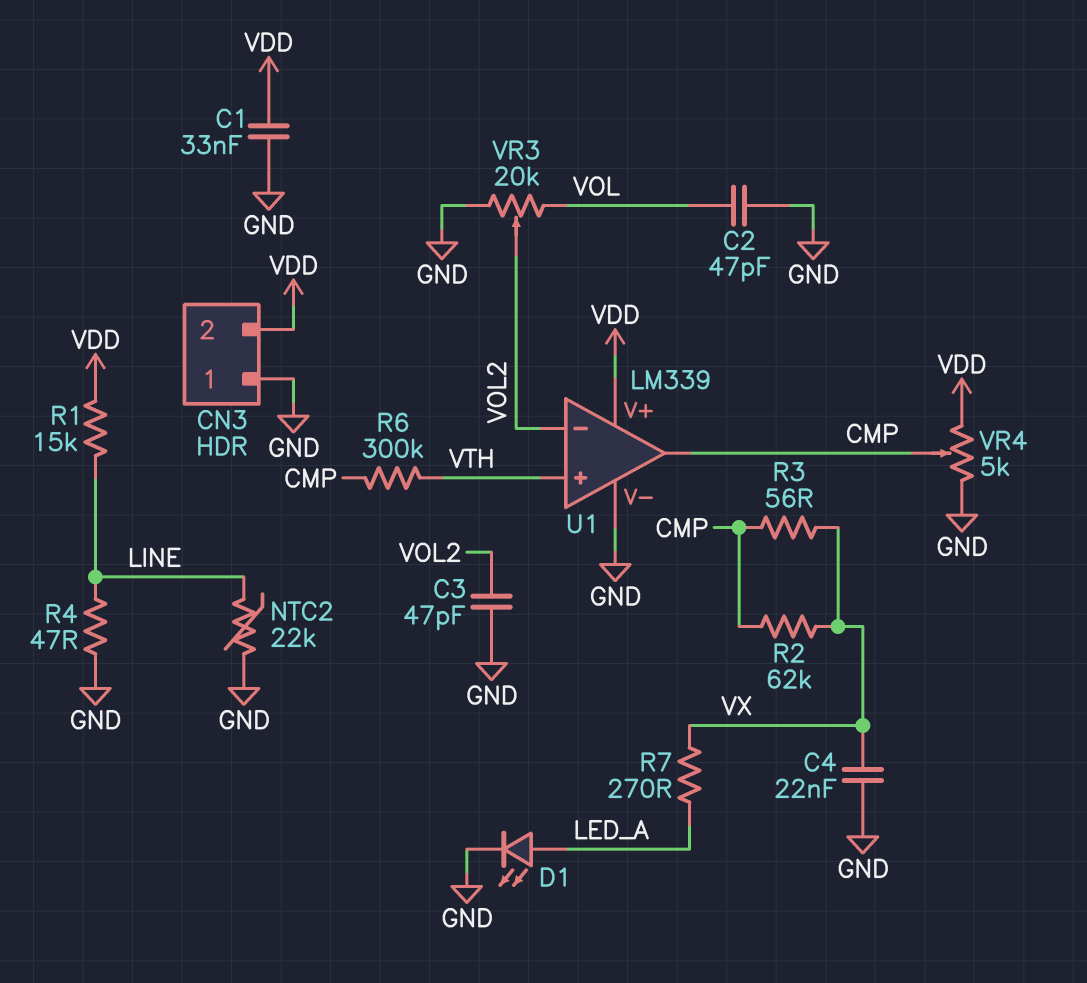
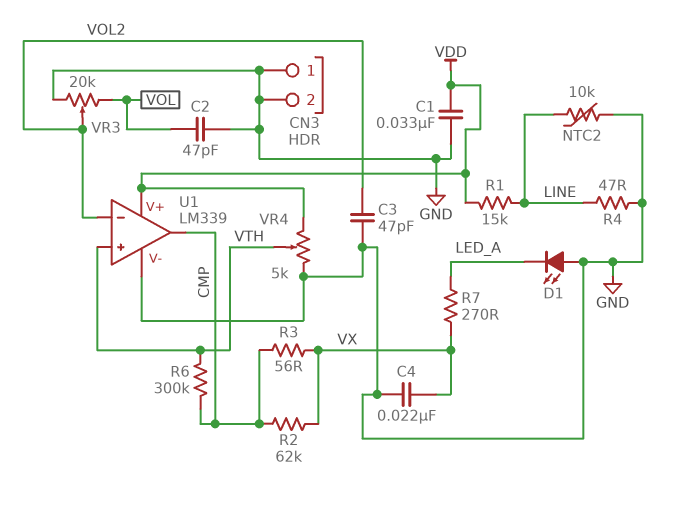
CN3 pin 2: VDD -> GND
D1: LED (A LED_A, K GND) -> LED (A GND, K LED_A)
NTC2: 22k (GND, LINE) -> 10k (GND, LINE)
VR4: 5k (GND, VDD, wiper CMP) -> 5k (GND, VDD, wiper VTH)

